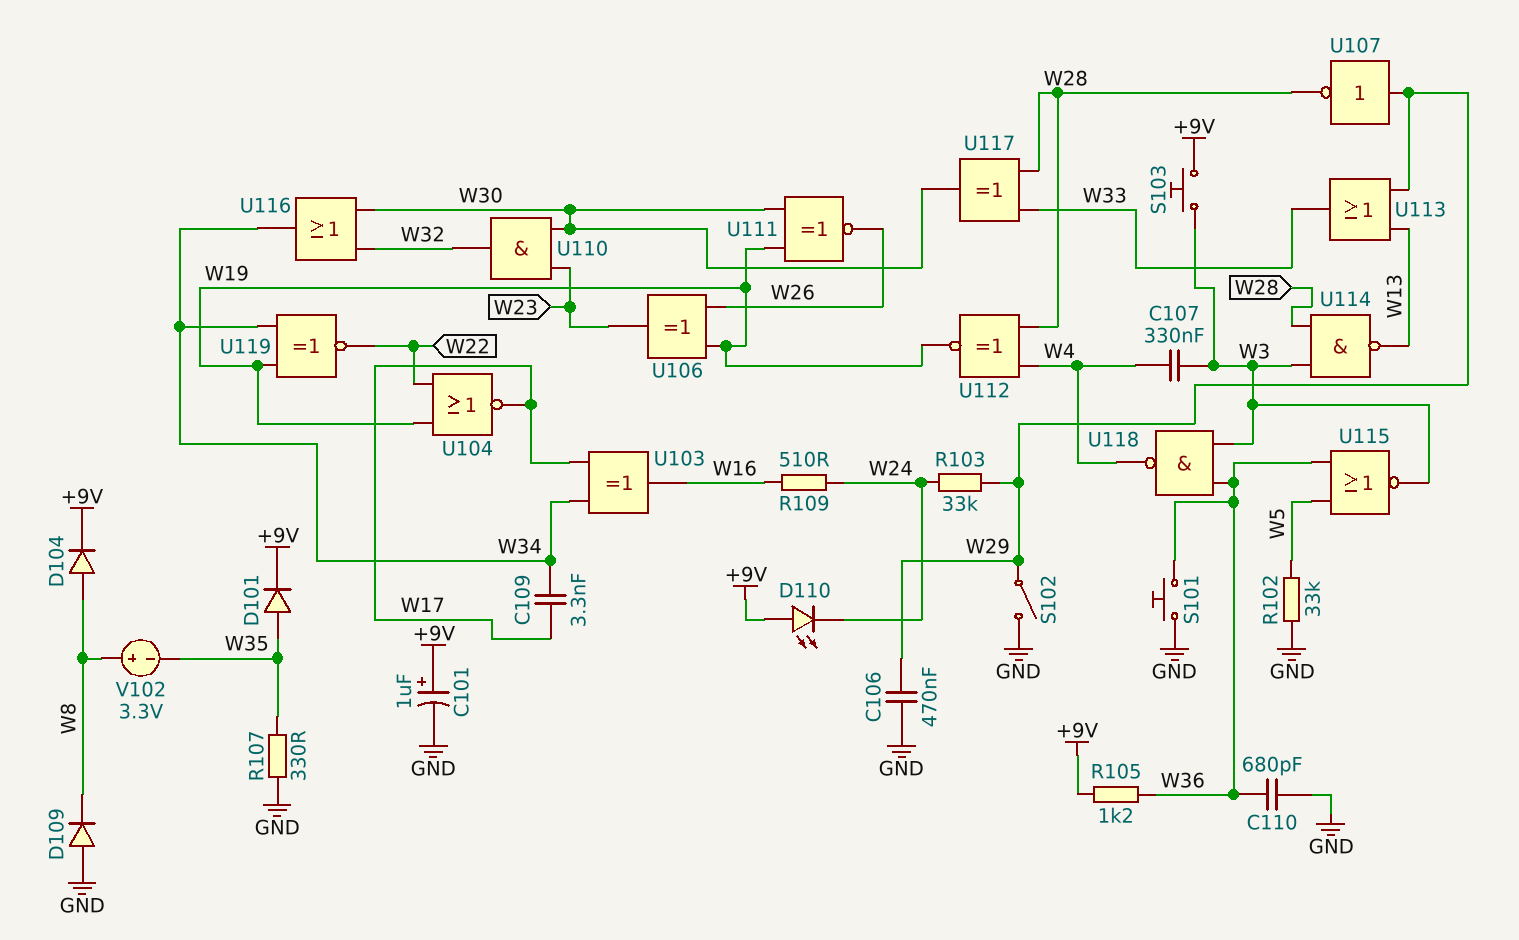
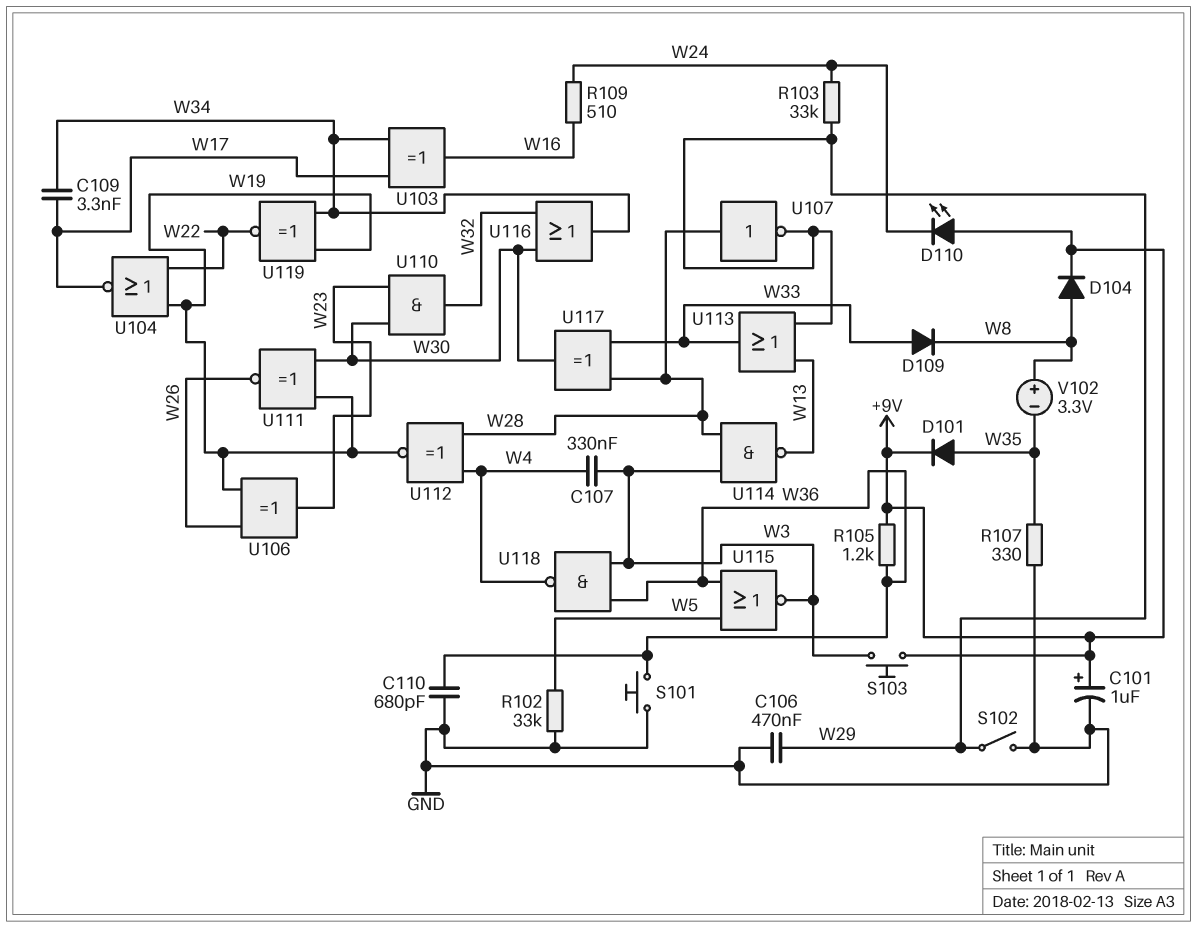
D109: diode (A GND, K W8) -> diode (A W33, K W8)
U107: NOT (in W29, out W28) -> NOT (in W28, out W29)

